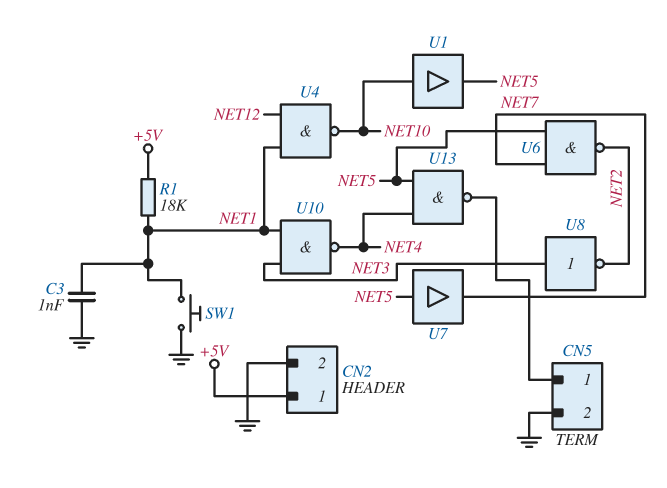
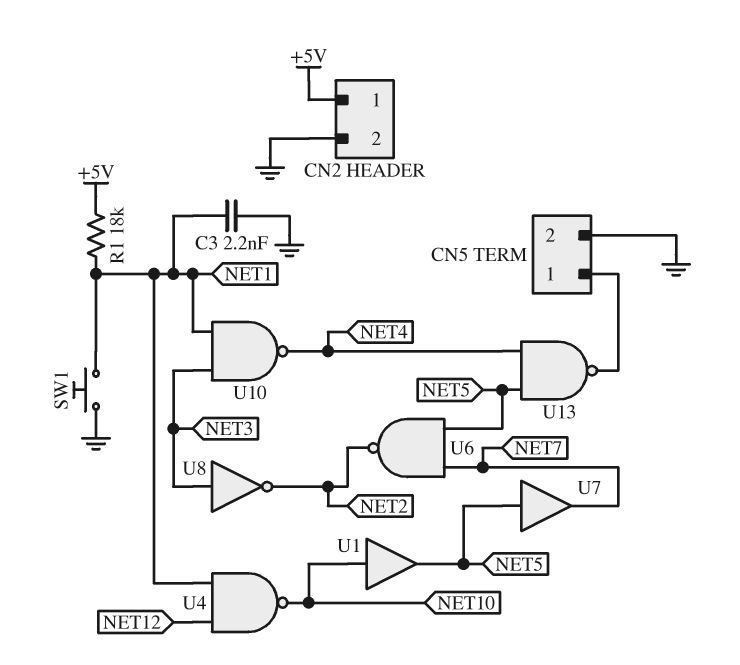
C3: 1nF (GND, NET1) -> 2.2nF (GND, NET1)

